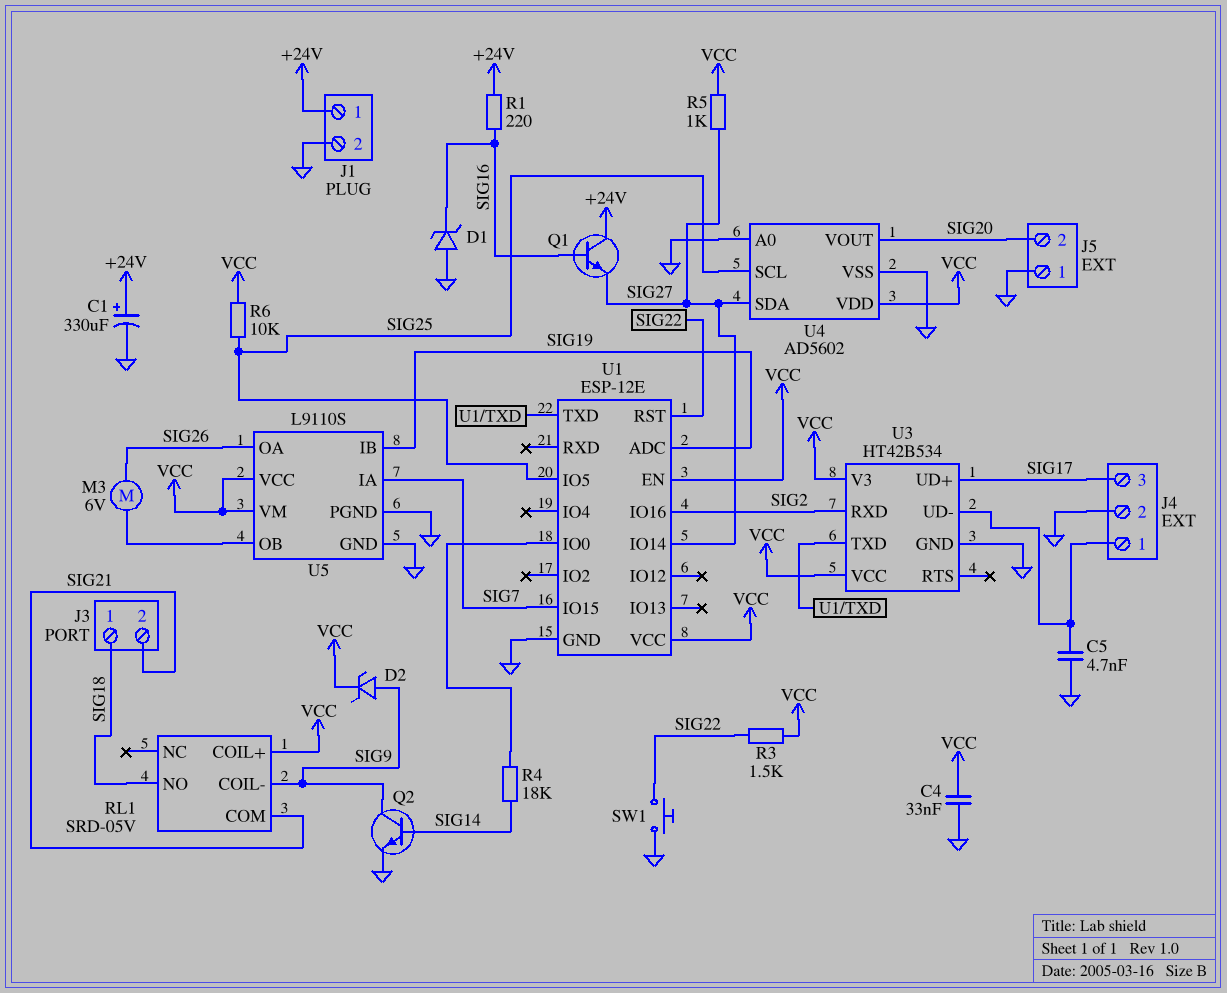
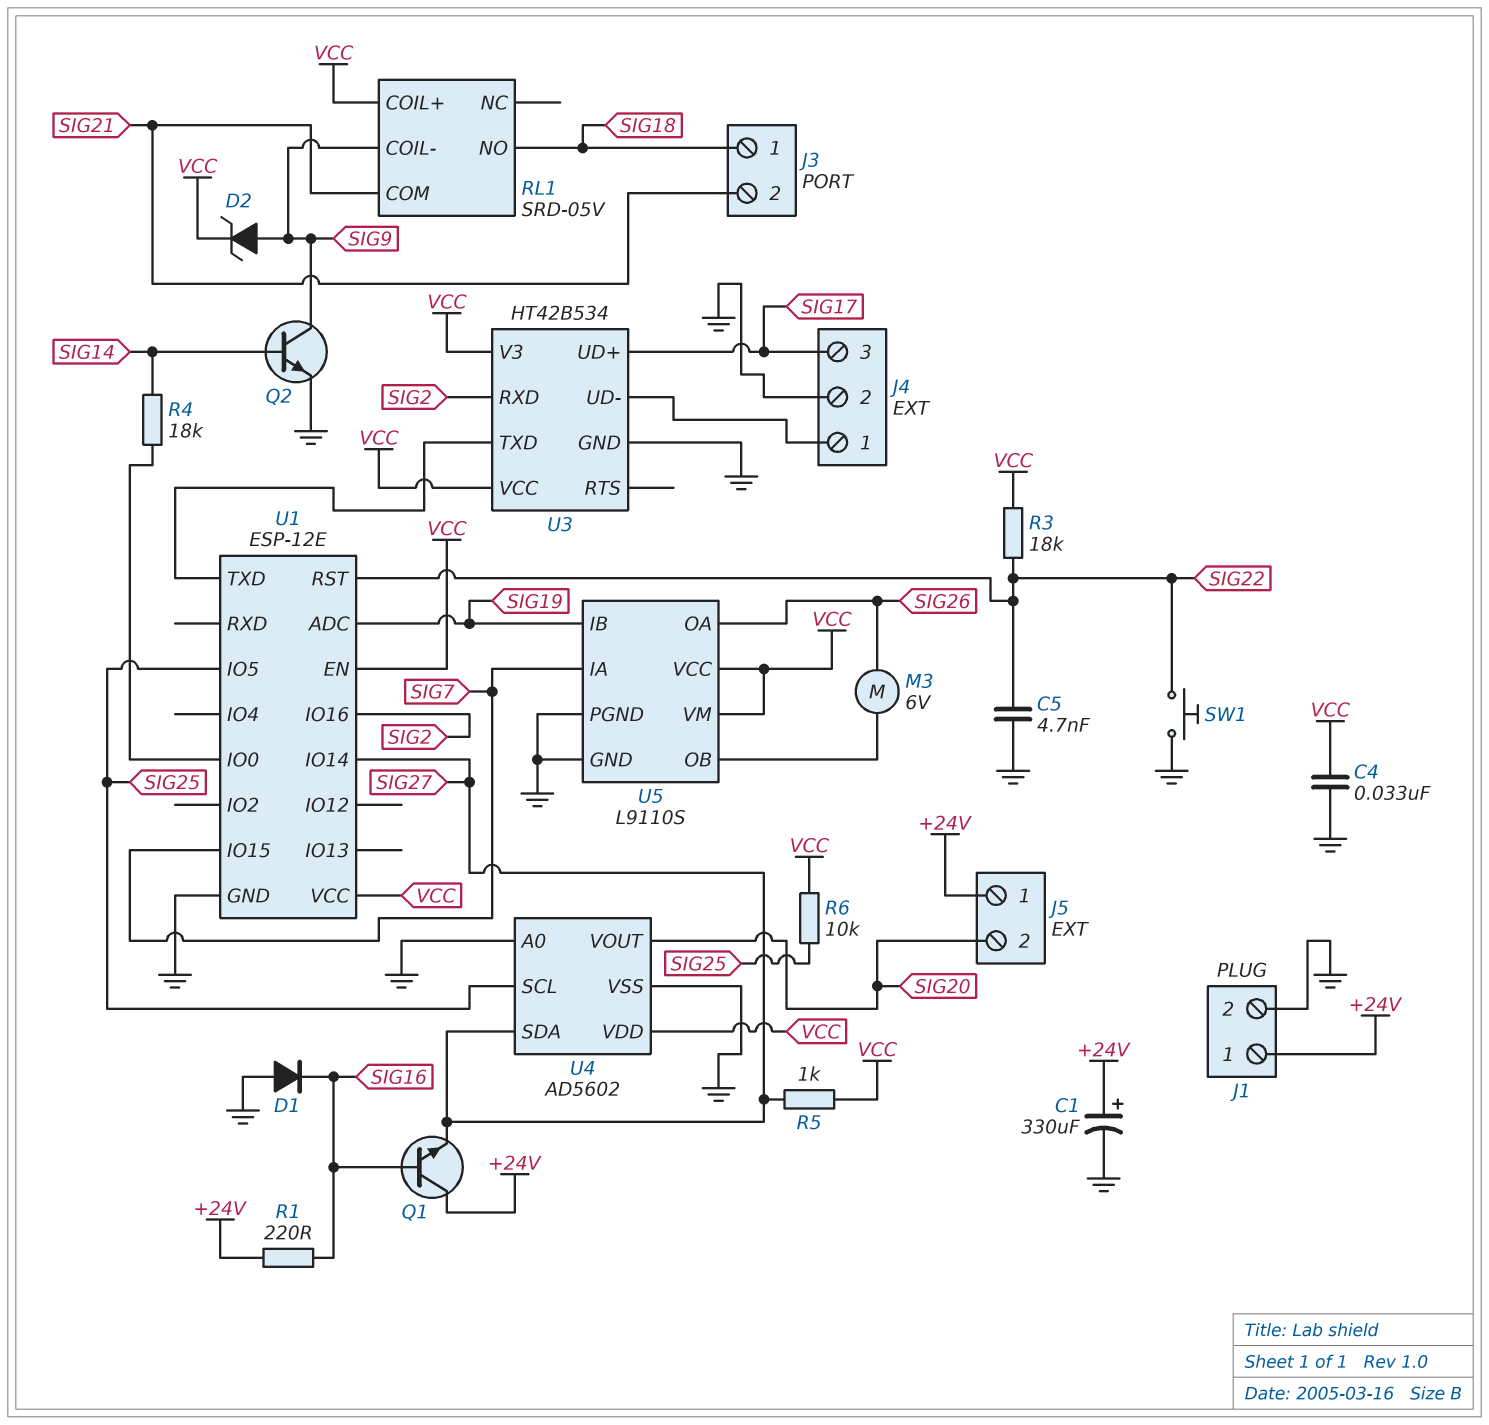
C5: 4.7nF (GND, J4/1) -> 4.7nF (GND, SIG22)
D1: zener (A GND, K SIG16) -> diode (A GND, K SIG16)
J5 pin 1: GND -> +24V
R3: 1.5k (SIG22, VCC) -> 18k (SIG22, VCC)

